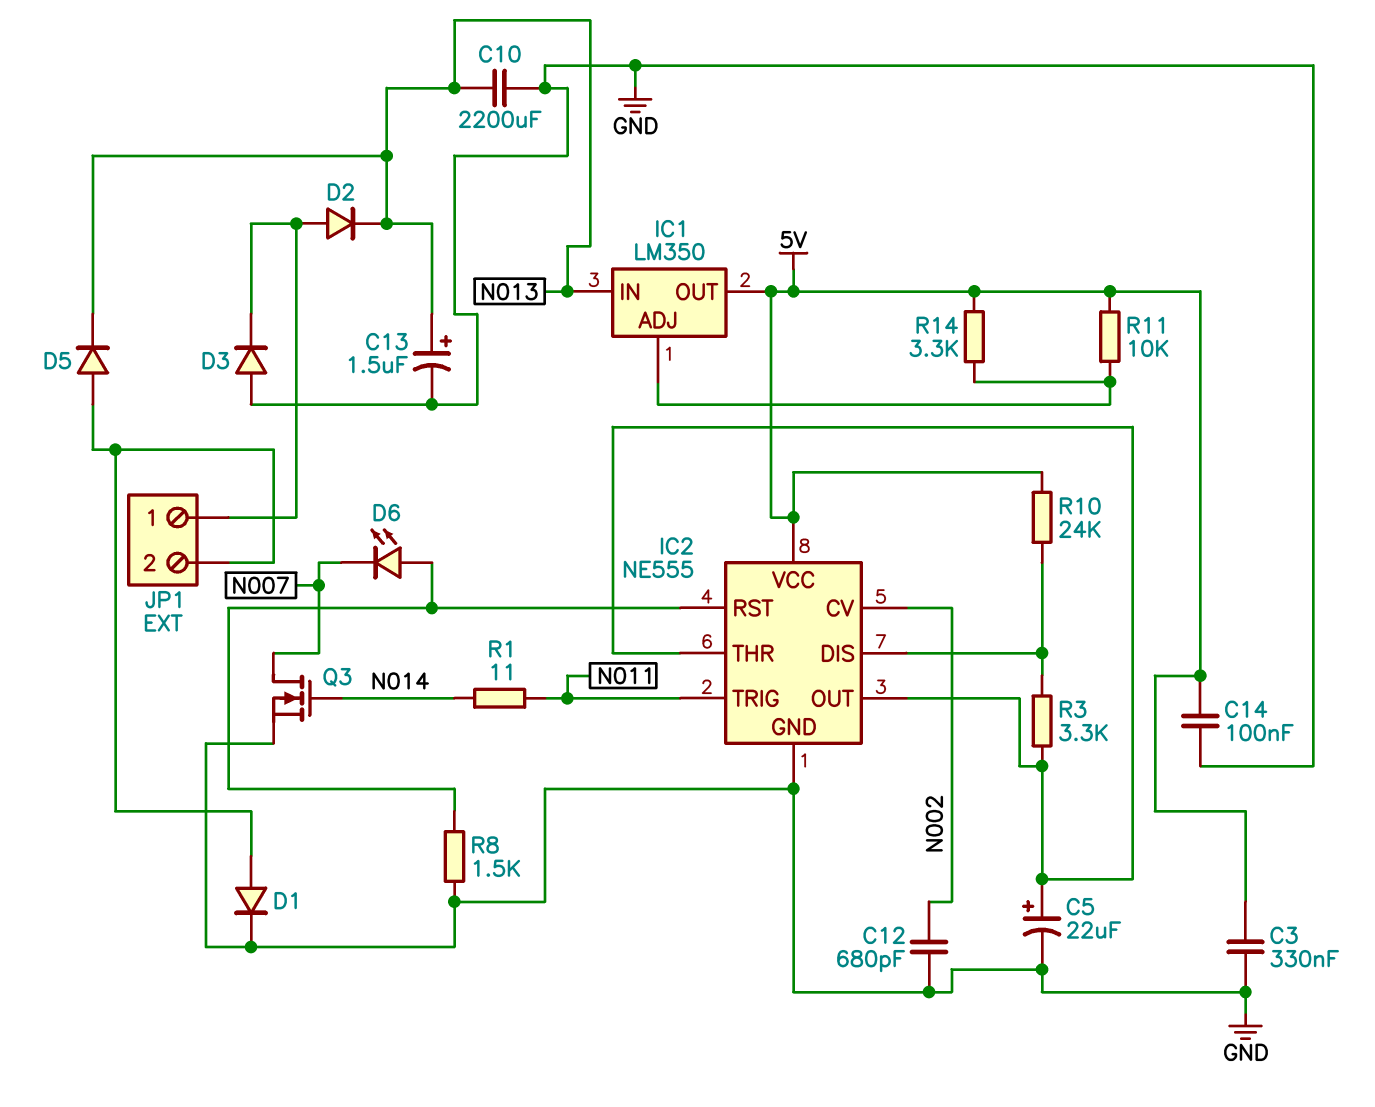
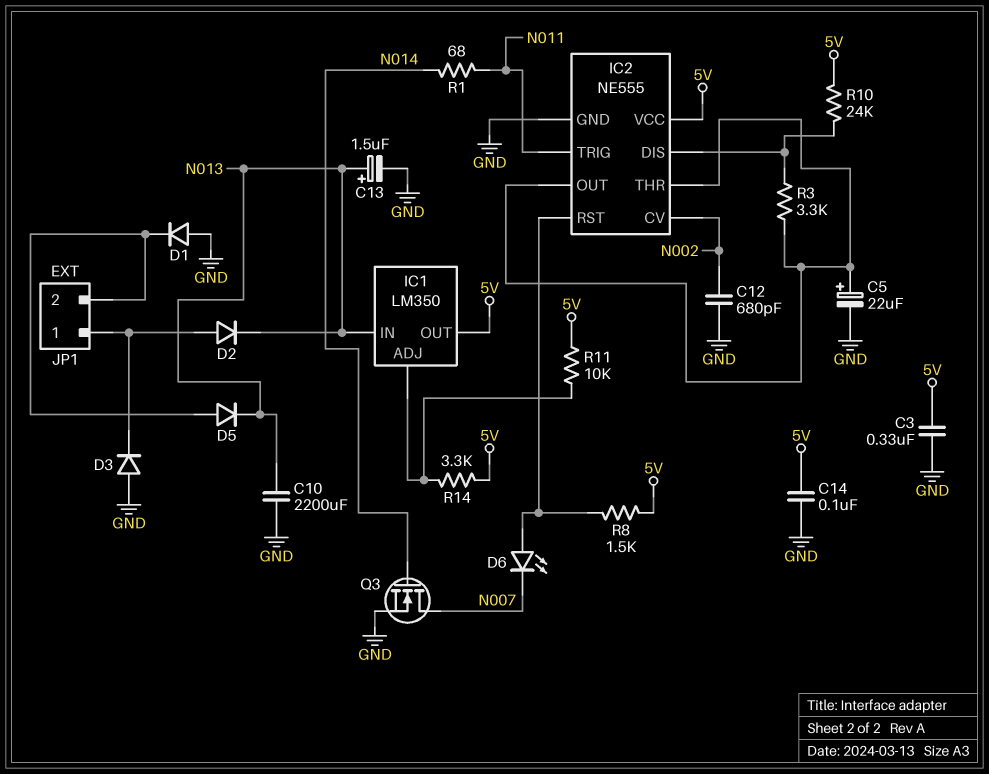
D1: diode (A JP1/2, K GND) -> diode (A GND, K JP1/2)
R1: 11 (N011, N014) -> 68 (N011, N014)
R8: 1.5k (GND, IC2/RST) -> 1.5k (5V, IC2/RST)

